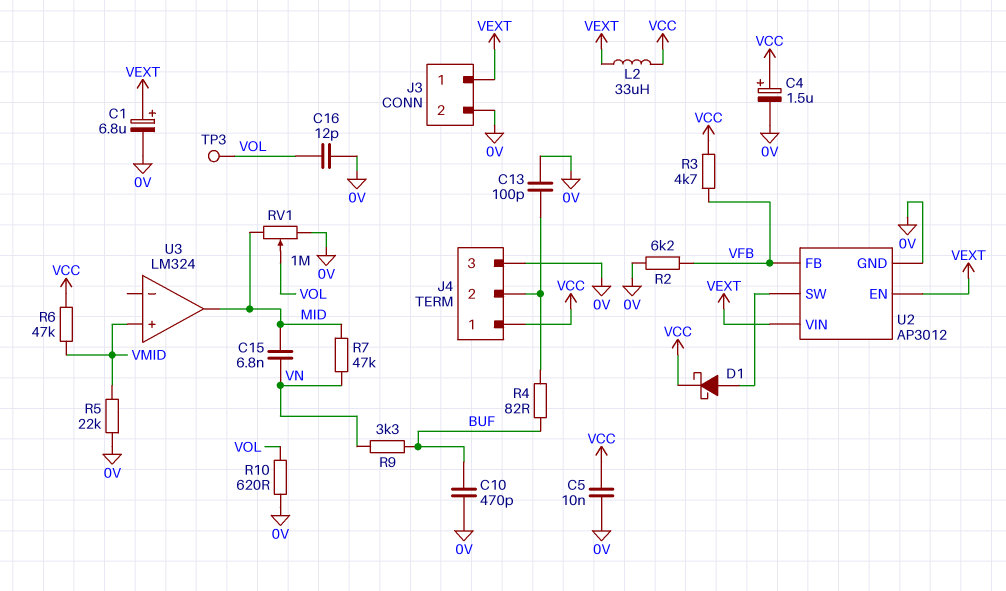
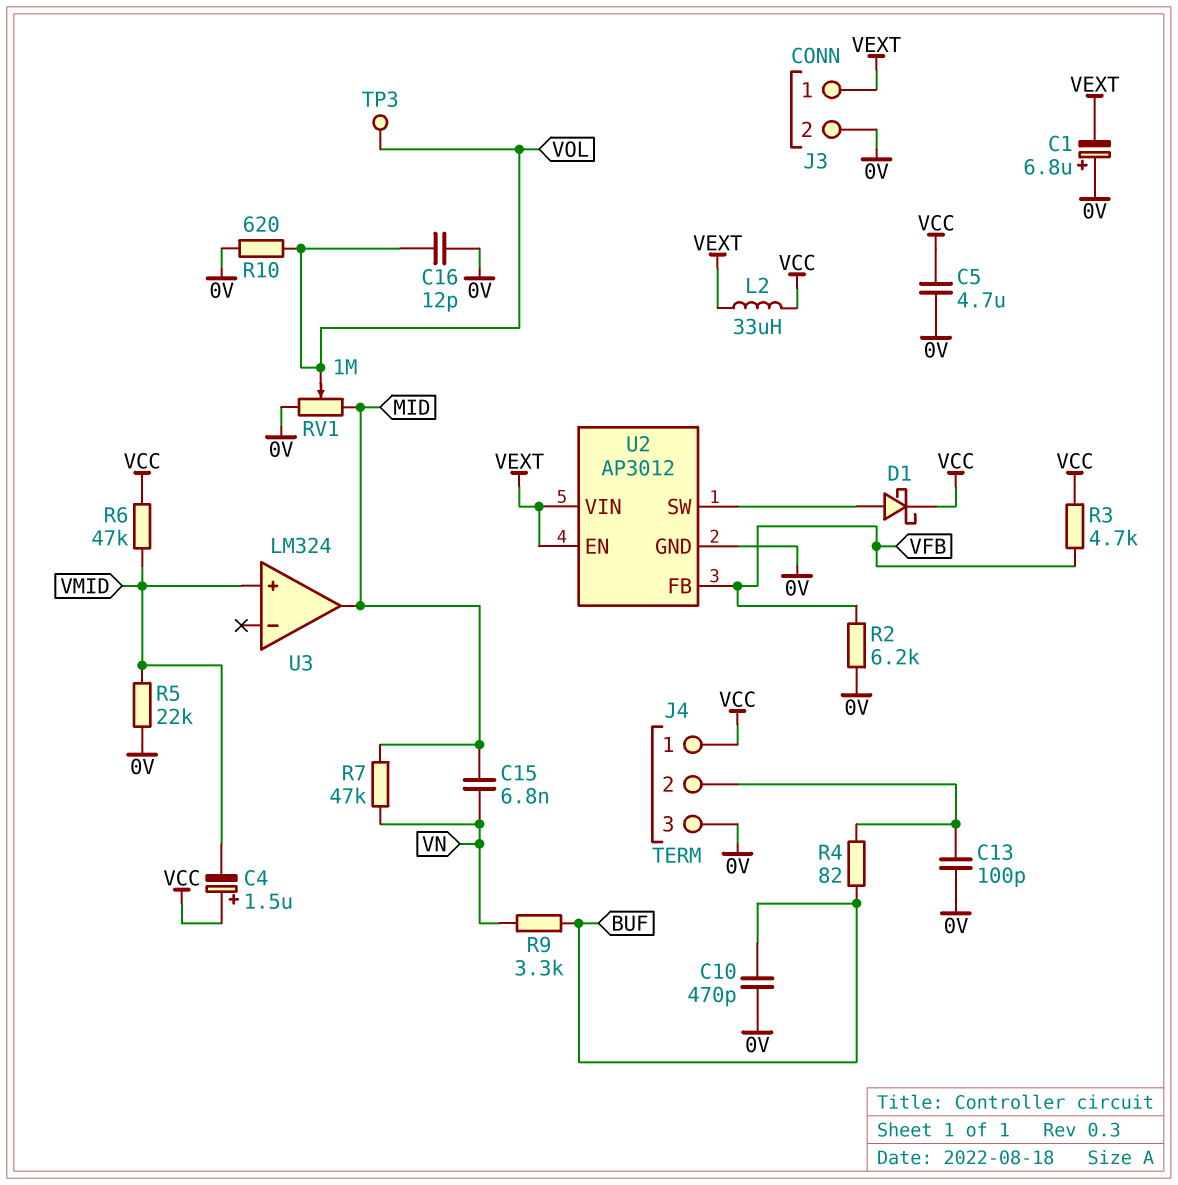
C1: 6.8uF (plus VEXT, minus 0V) -> 6.8uF (plus 0V, minus VEXT)
C4: 1.5uF (plus VCC, minus 0V) -> 1.5uF (plus VCC, minus VMID)
C5: 10nF (0V, VCC) -> 4.7uF (0V, VCC)

